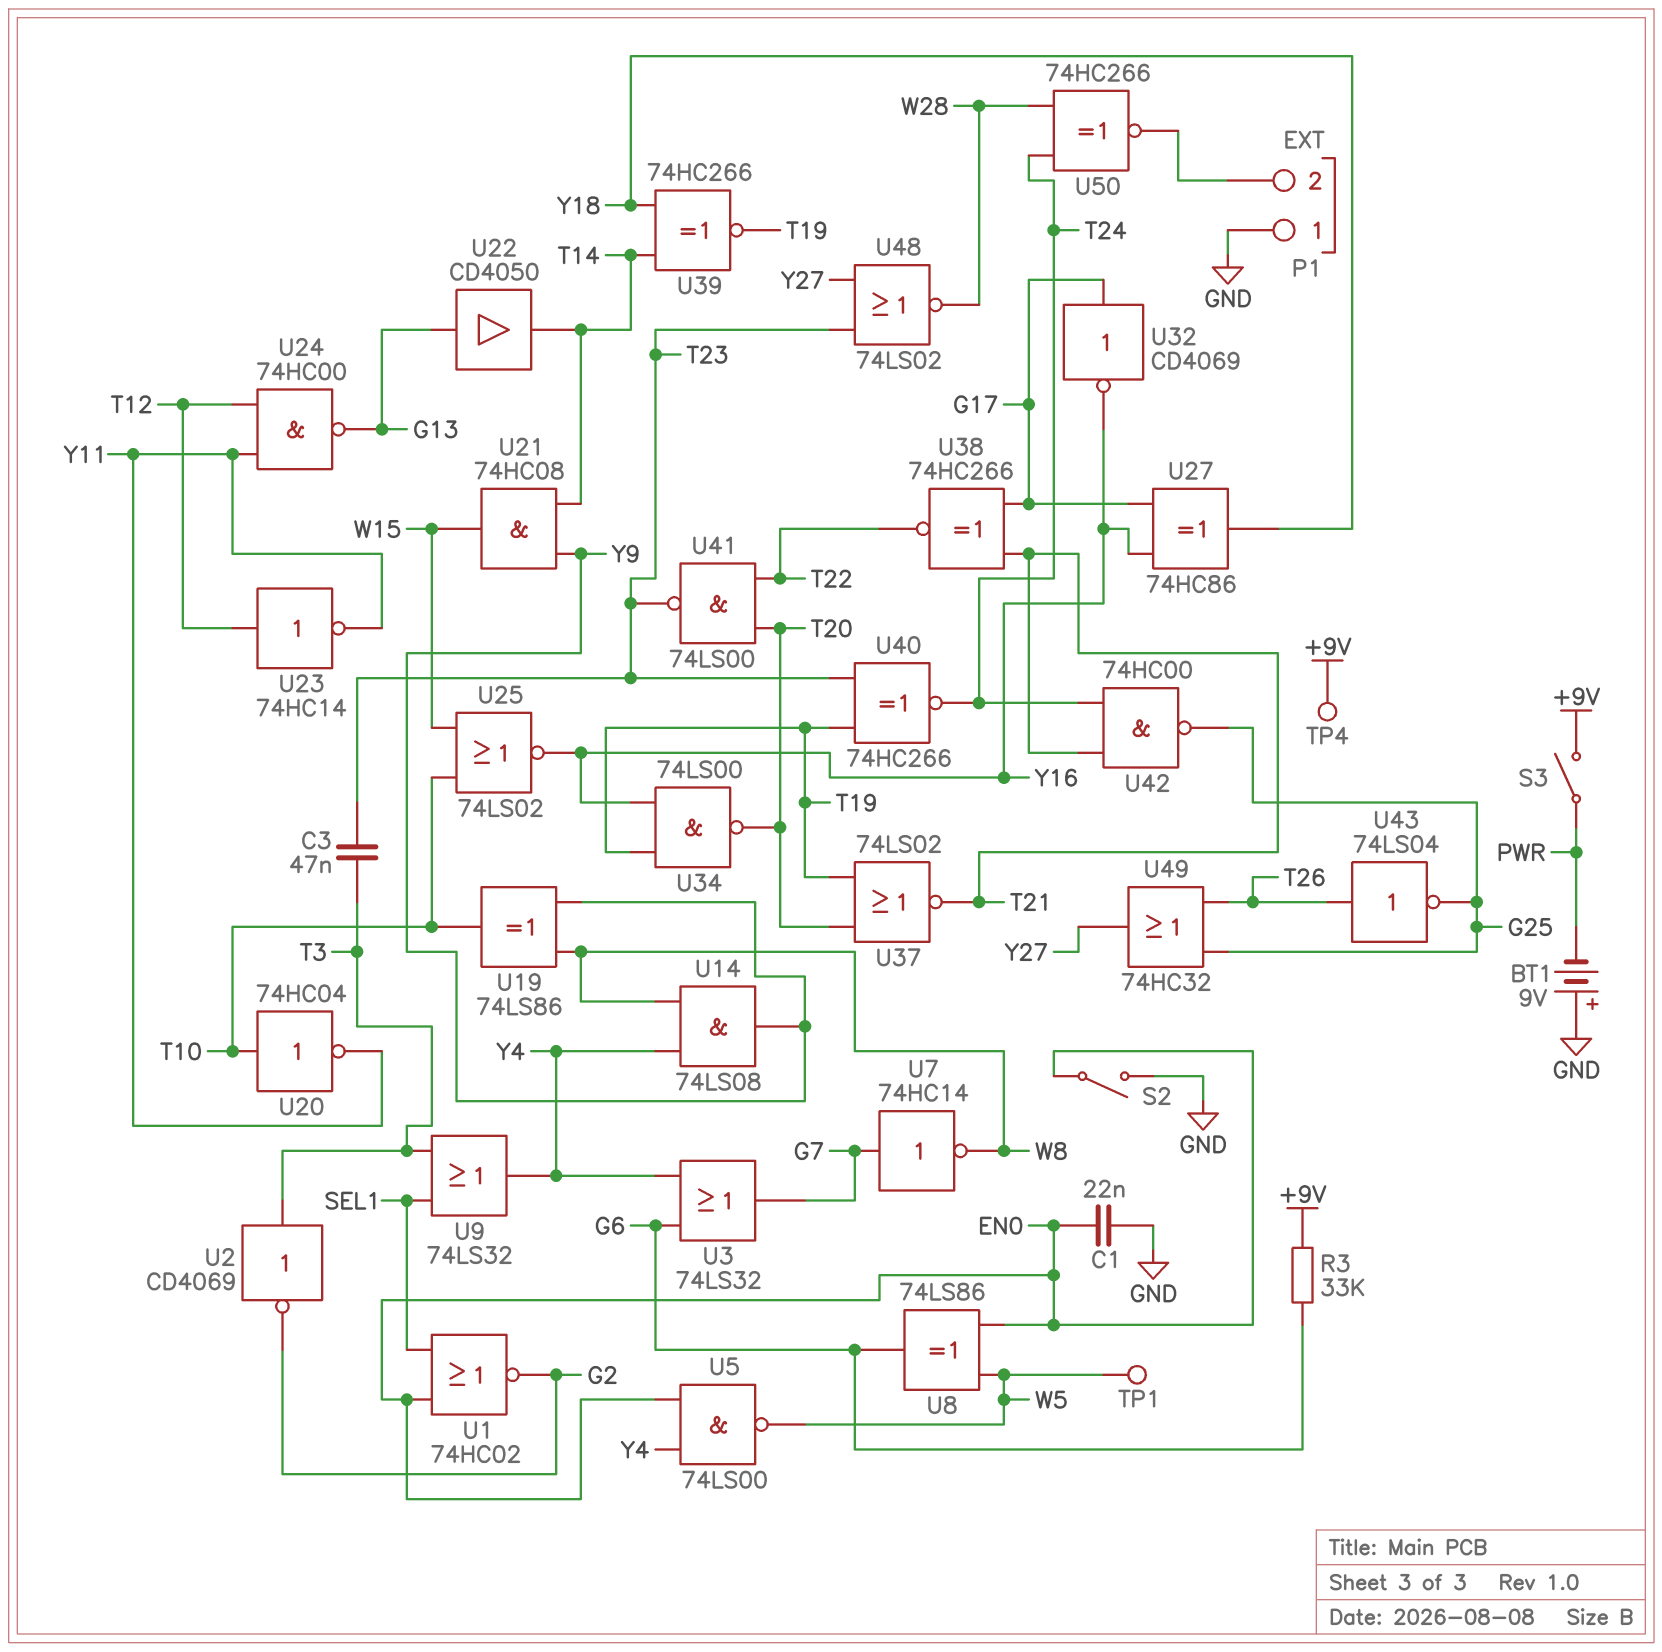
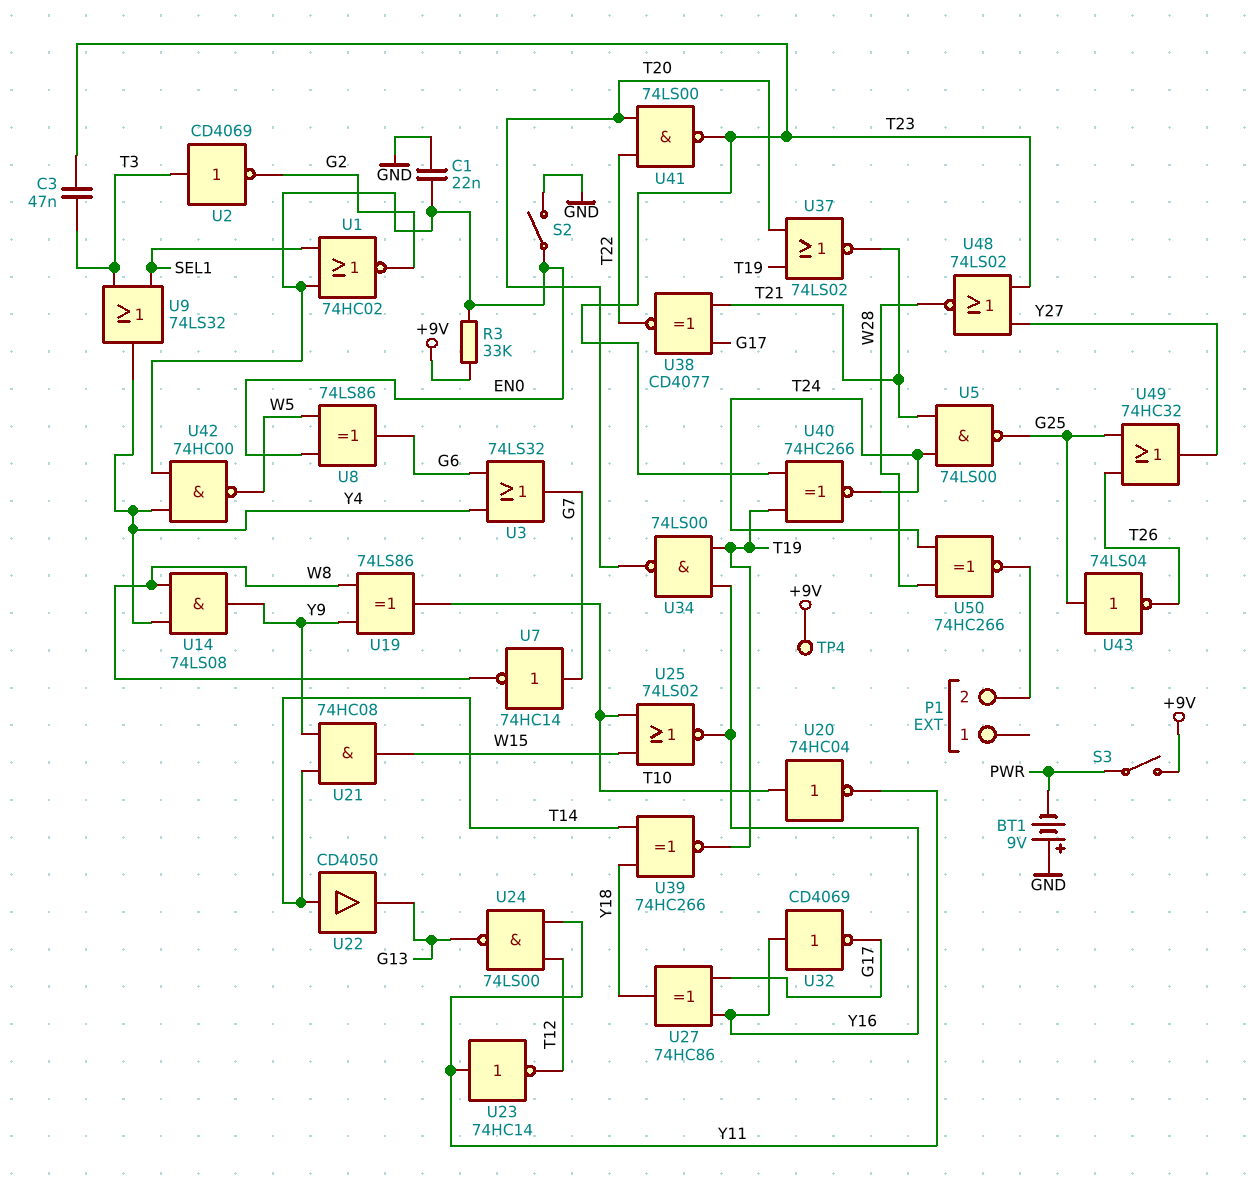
P1 pin 1: GND -> none
R3: 33k (+9V, G6) -> 33k (+9V, EN0)
TP1: test point (W5) -> none
U5: NAND 74LS00 (in EN0, in Y4, out W5) -> NAND 74LS00 (in T21, in T24, out G25)
U22: buffer CD4050 (in G13, out T14) -> buffer CD4050 (in T14, out G13)
U23: NOT 74HC14 (in T12, out Y11) -> NOT 74HC14 (in Y11, out T12)
U24: NAND 74HC00 (in T12, in Y11, out G13) -> NAND 74LS00 (in T12, in Y11, out G13)
U32: NOT CD4069 (in G17, out Y16) -> NOT CD4069 (in Y16, out G17)
U38: XNOR 74HC266 (in G17, in T21, out T22) -> XNOR CD4077 (in G17, in T21, out T22)
U42: NAND 74HC00 (in T21, in T24, out G25) -> NAND 74HC00 (in EN0, in Y4, out W5)
U43: NOT 74LS04 (in T26, out G25) -> NOT 74LS04 (in G25, out T26)

